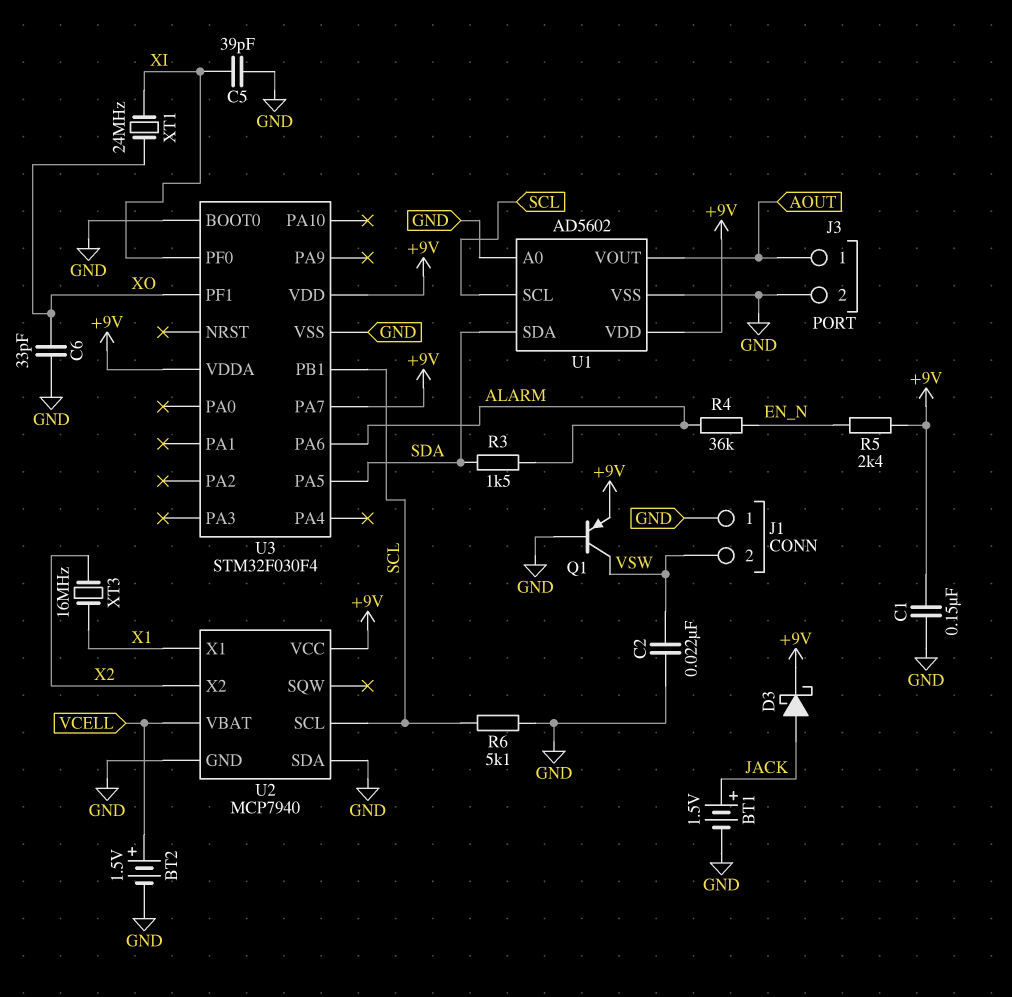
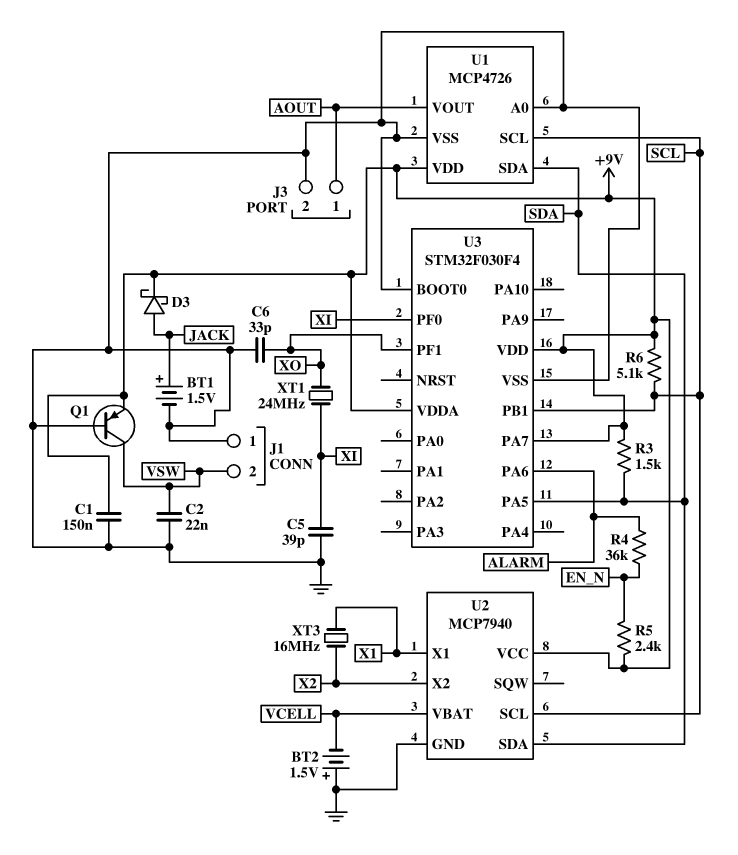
BT2: 1.5V (plus VCELL, minus GND) -> 1.5V (plus GND, minus VCELL)
R3: 1.5k (ALARM, SDA) -> 1.5k (+9V, SDA)
R6: 5.1k (GND, SCL) -> 5.1k (+9V, SCL)
U1: AD5602 -> MCP4726
U2 pin SDA: GND -> SDA

